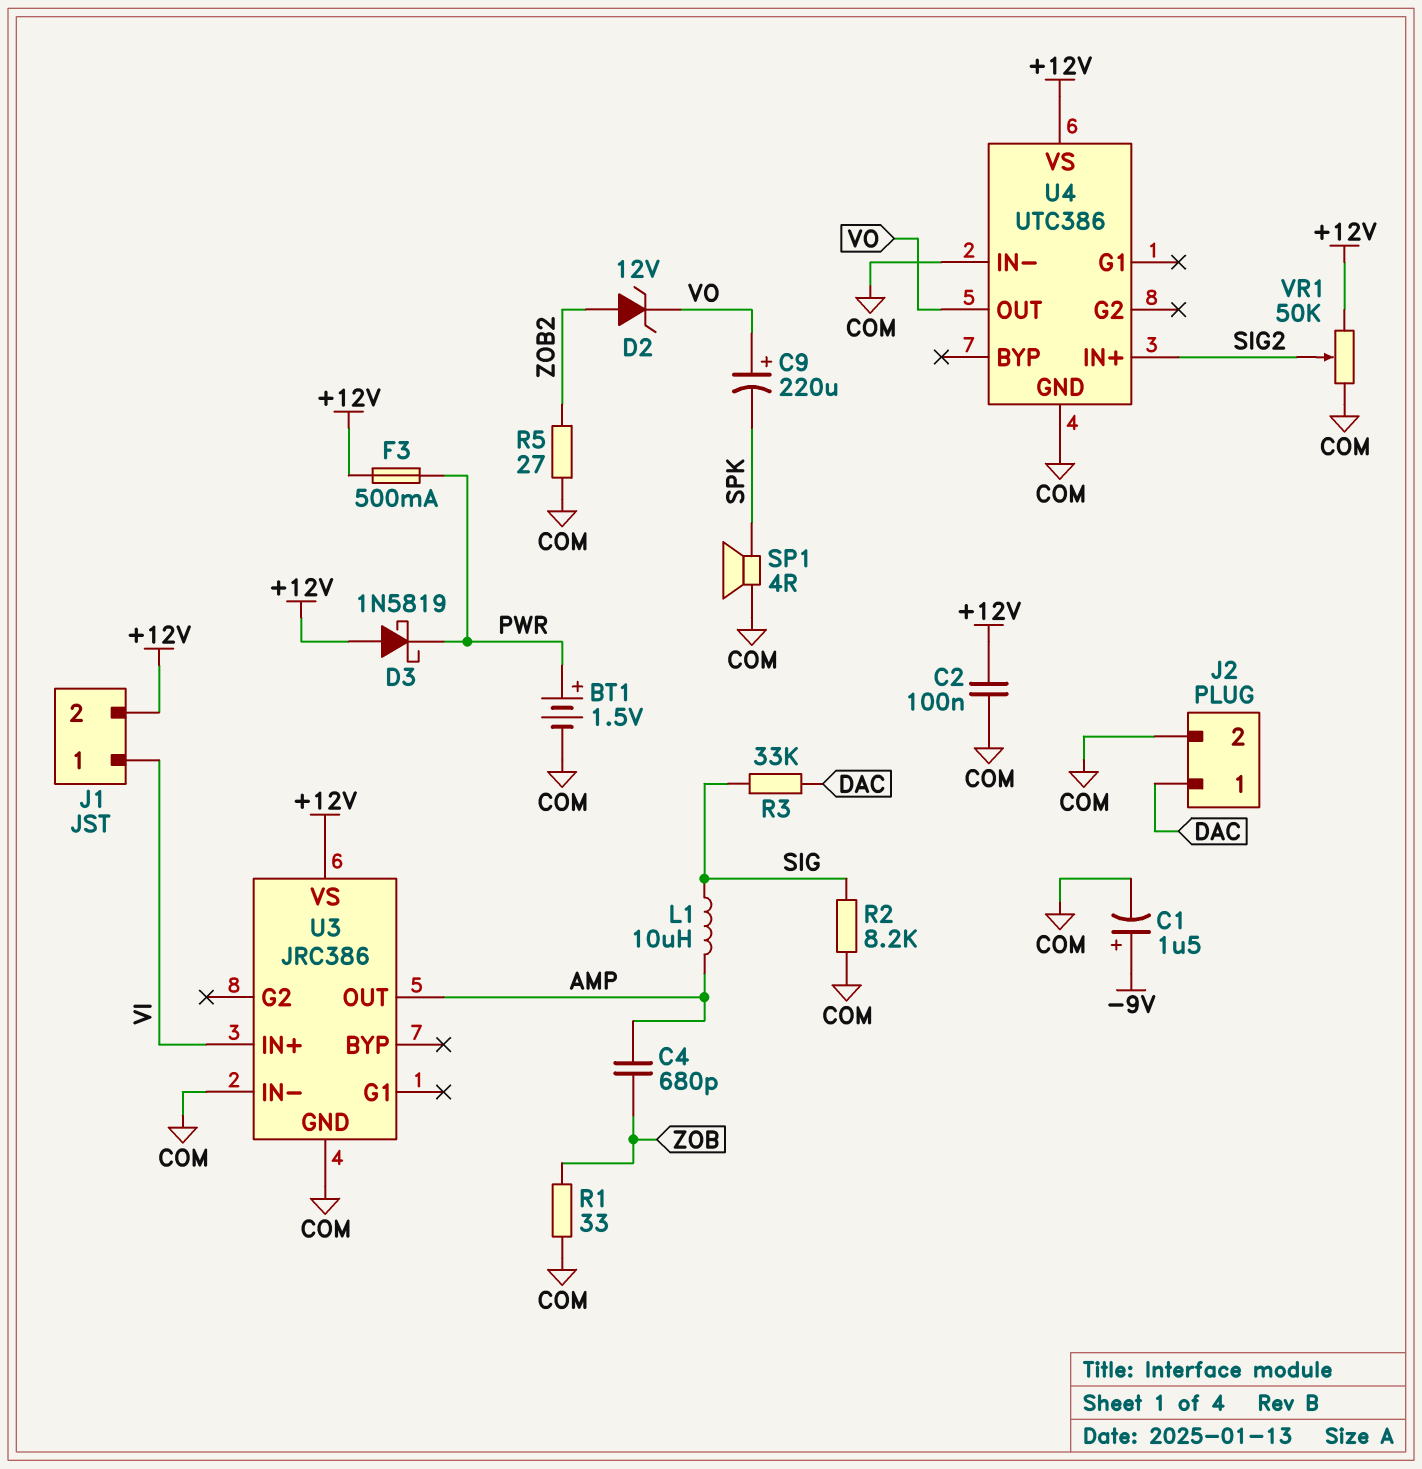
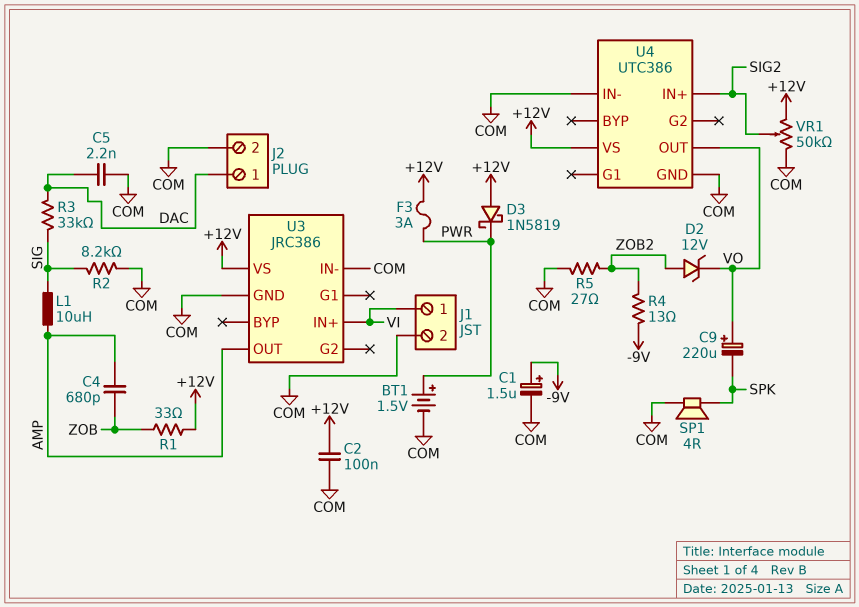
C5: none -> 2.2nF (COM, DAC)
F3: 500mA (+12V, PWR) -> 3A (+12V, PWR)
J1 pin 2: +12V -> COM
R1: 33 (COM, ZOB) -> 33 (+12V, ZOB)
R4: none -> 13 (-9V, ZOB2)

